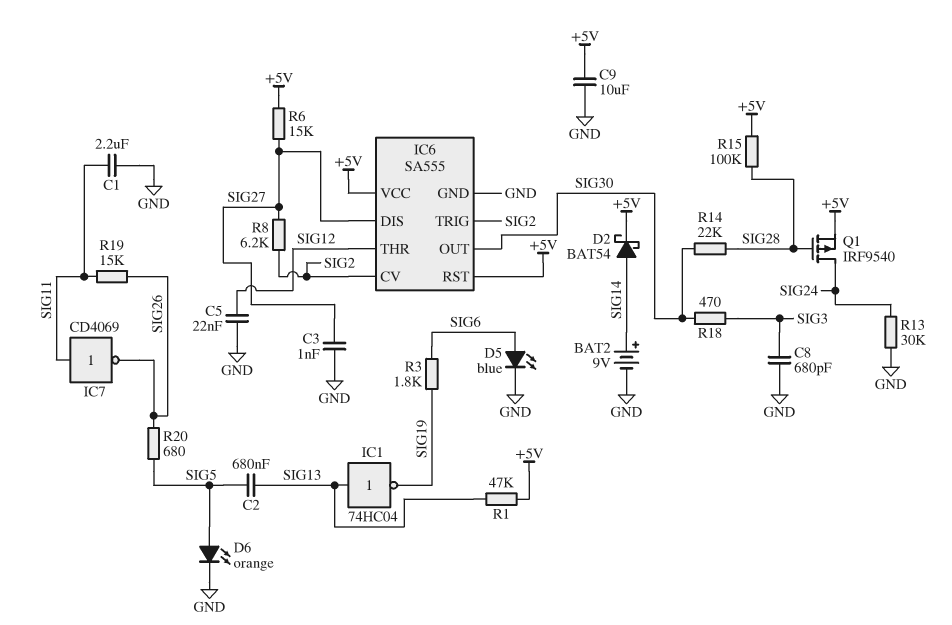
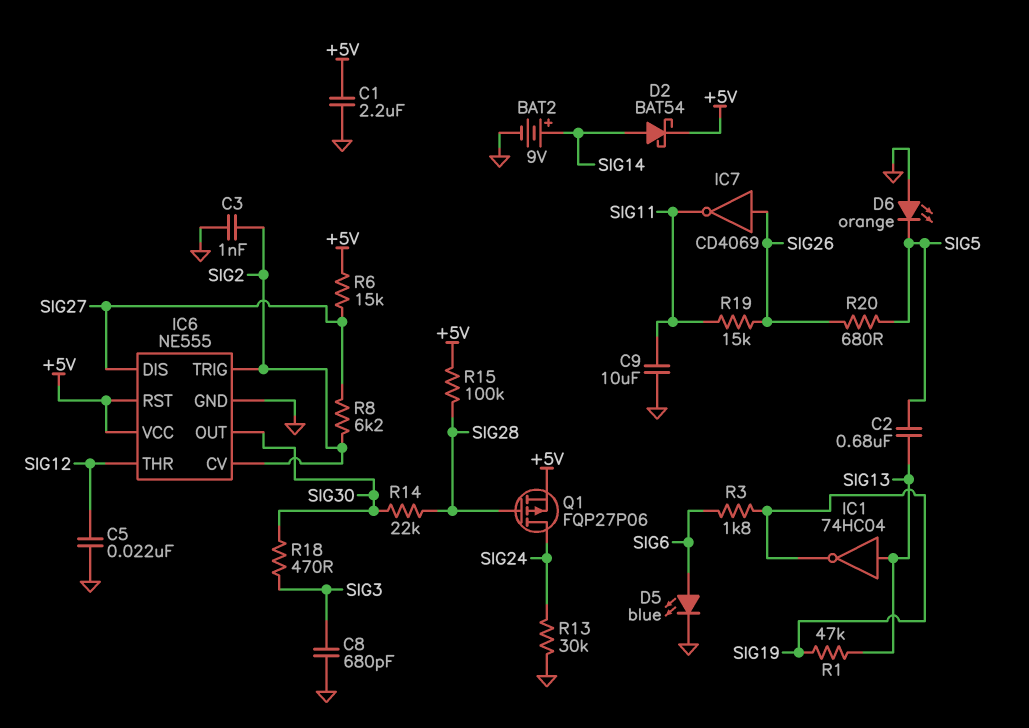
C1: 2.2uF (GND, SIG11) -> 2.2uF (+5V, GND)
C3: 1nF (GND, SIG27) -> 1nF (GND, SIG2)
C9: 10uF (+5V, GND) -> 10uF (GND, SIG11)
D6: LED orange (A SIG5, K GND) -> LED orange (A GND, K SIG5)
IC6: SA555 -> NE555
IC7: NOT CD4069 (in SIG11, out SIG26) -> NOT CD4069 (in SIG26, out SIG11)
Q1: PMOS IRF9540 (G SIG28, D SIG24, S +5V) -> PMOS FQP27P06 (G SIG28, D SIG24, S +5V)
R1: 47k (+5V, SIG13) -> 47k (SIG13, SIG19)

